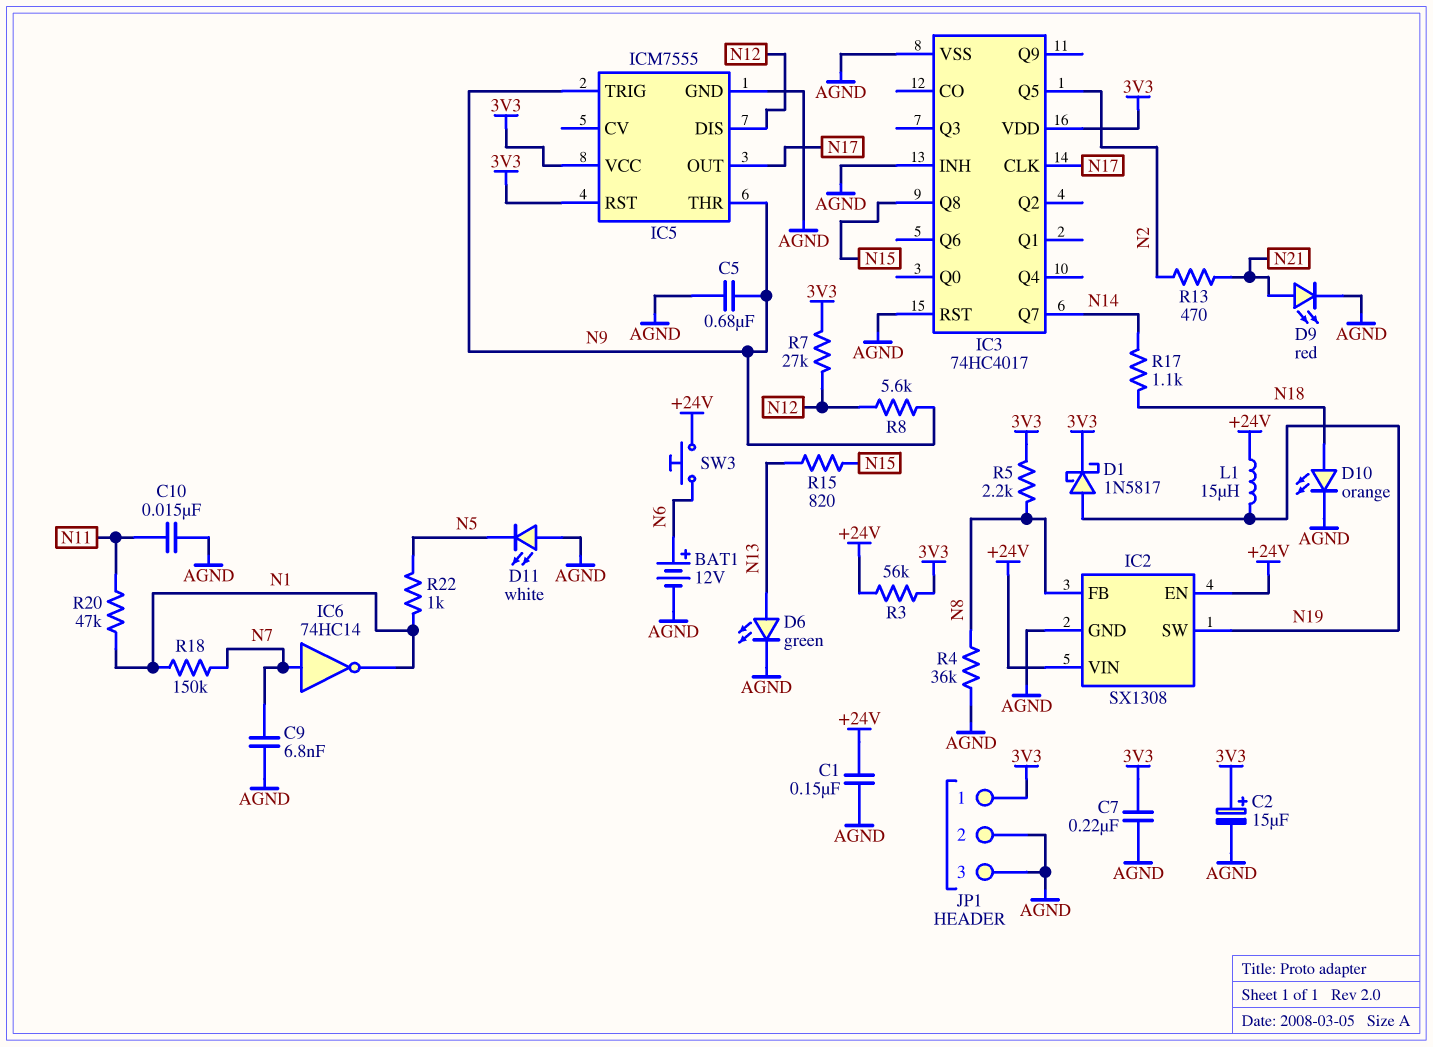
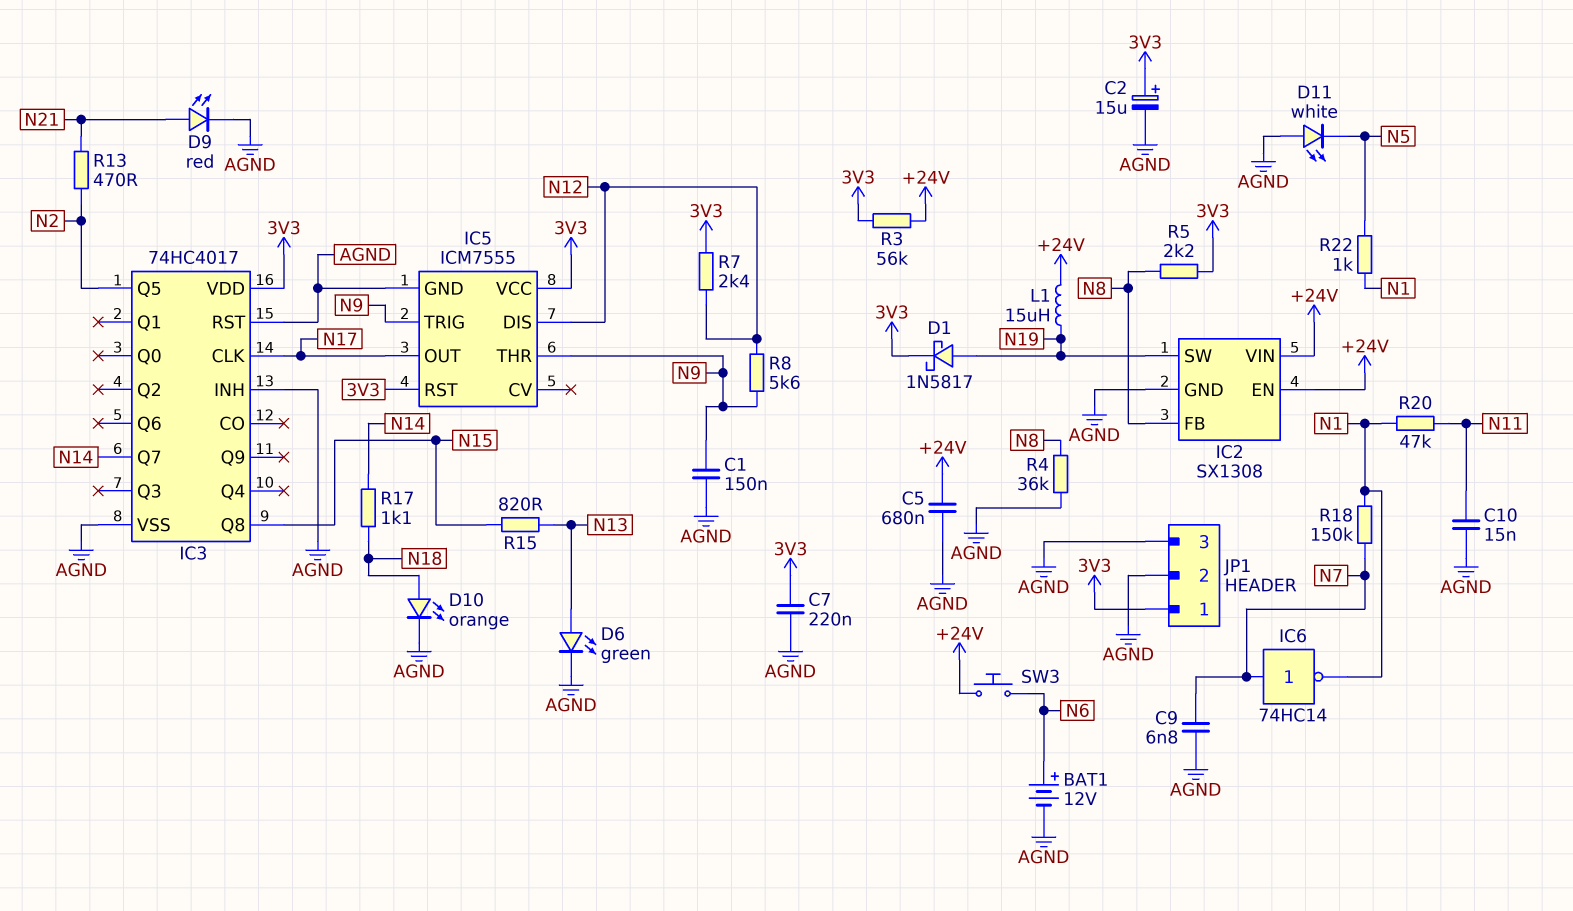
C1: 150nF (+24V, AGND) -> 150nF (AGND, N9)
C5: 680nF (AGND, N9) -> 680nF (+24V, AGND)
R7: 27k (3V3, N12) -> 2.4k (3V3, N12)

